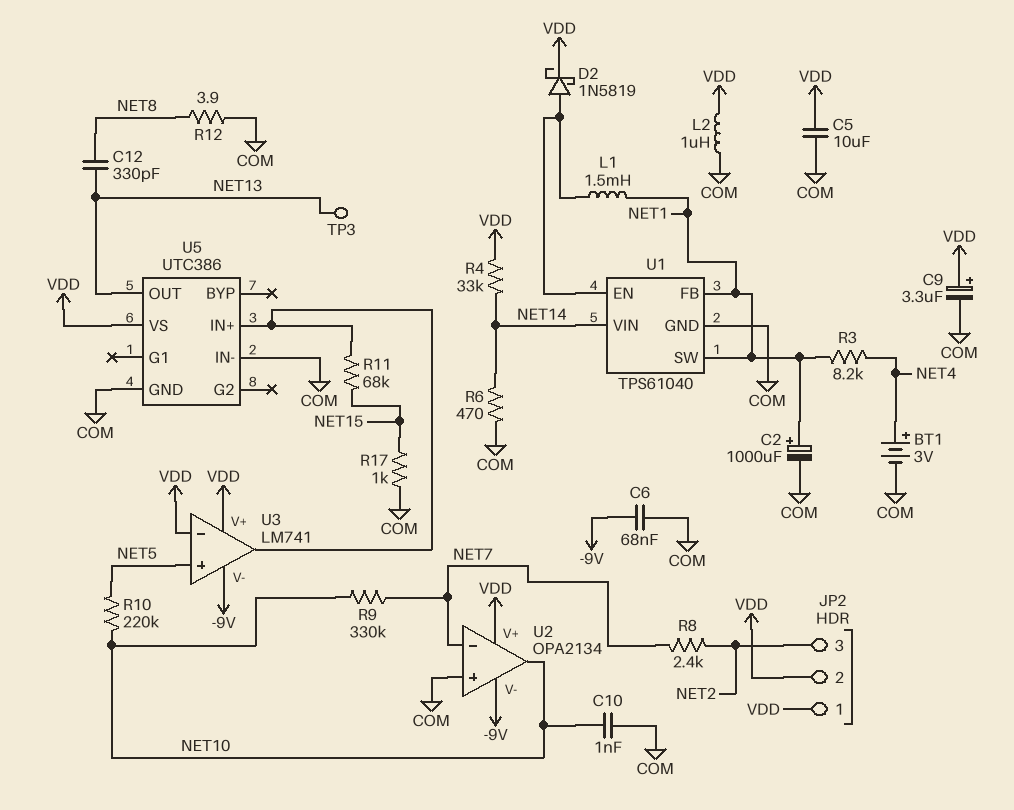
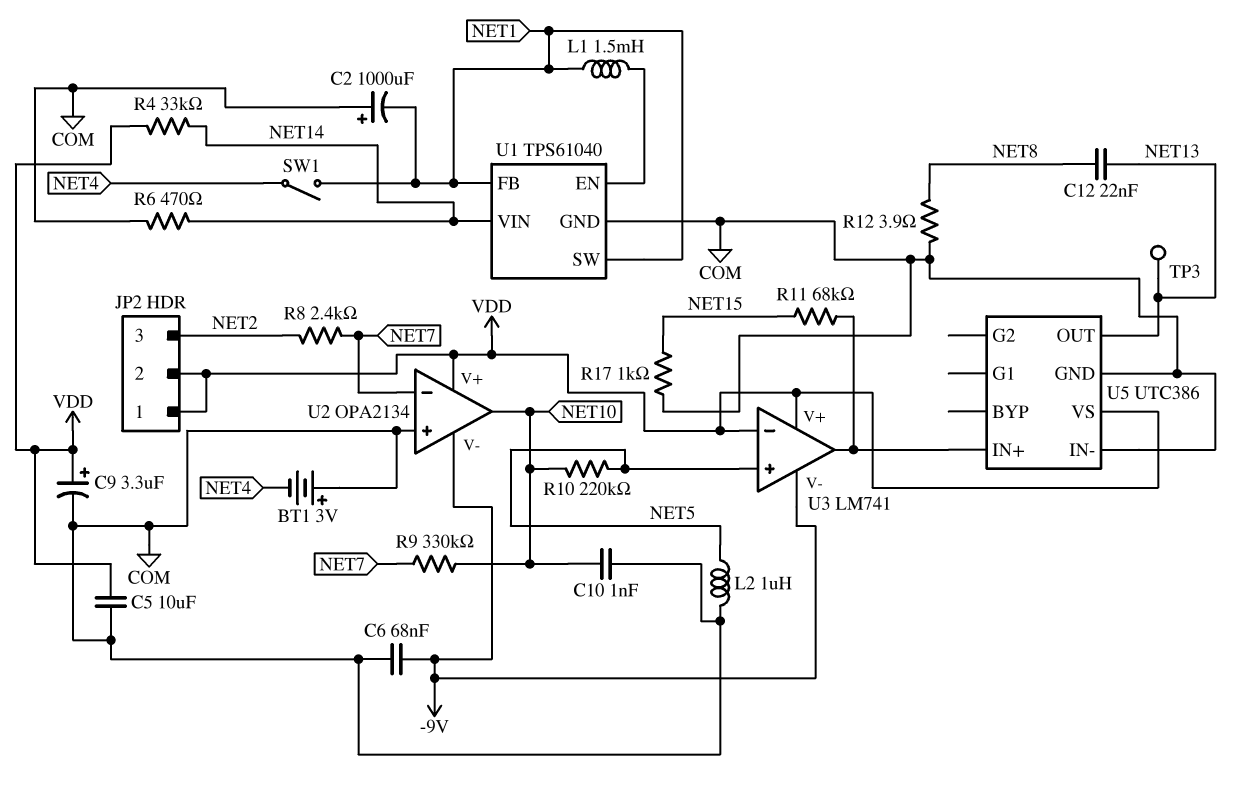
BT1: 3V (plus NET4, minus COM) -> 3V (plus COM, minus NET4)
C2: 1000uF (plus NET1, minus COM) -> 1000uF (plus COM, minus NET1)
C12: 330pF (NET8, NET13) -> 22nF (NET8, NET13)
D2: schottky 1N5819 (A U1/EN, K VDD) -> none
L2: 1uH (COM, VDD) -> 1uH (COM, NET5)
R3: 8.2k (NET1, NET4) -> none
SW1: none -> switch (NET1, NET4)

